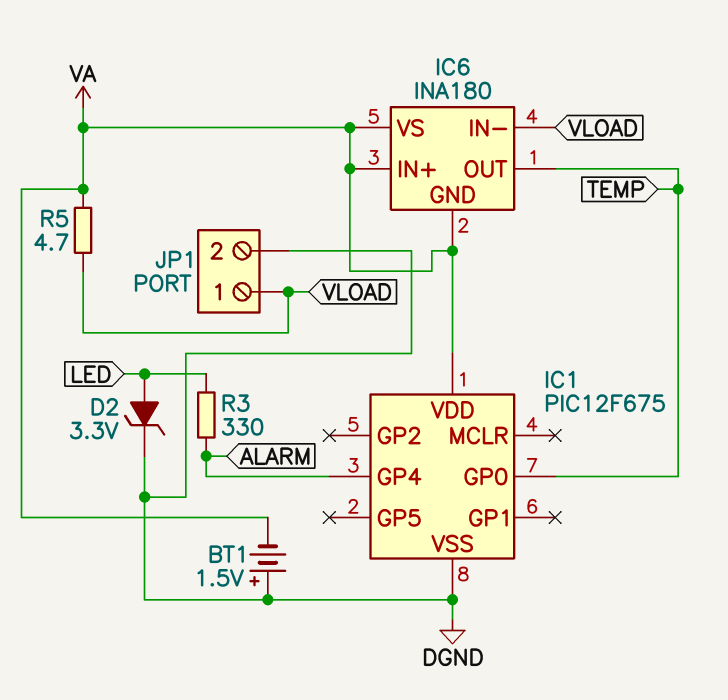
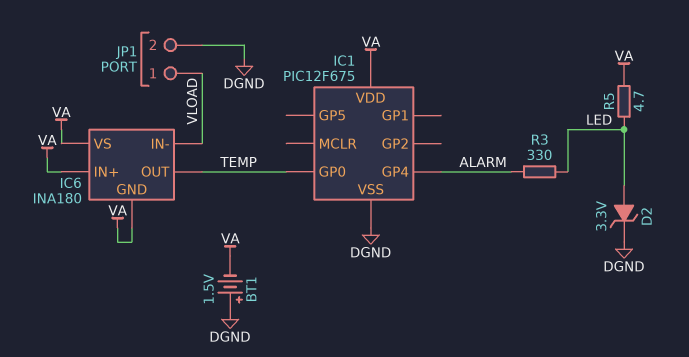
R5: 4.7 (VA, VLOAD) -> 4.7 (LED, VA)

